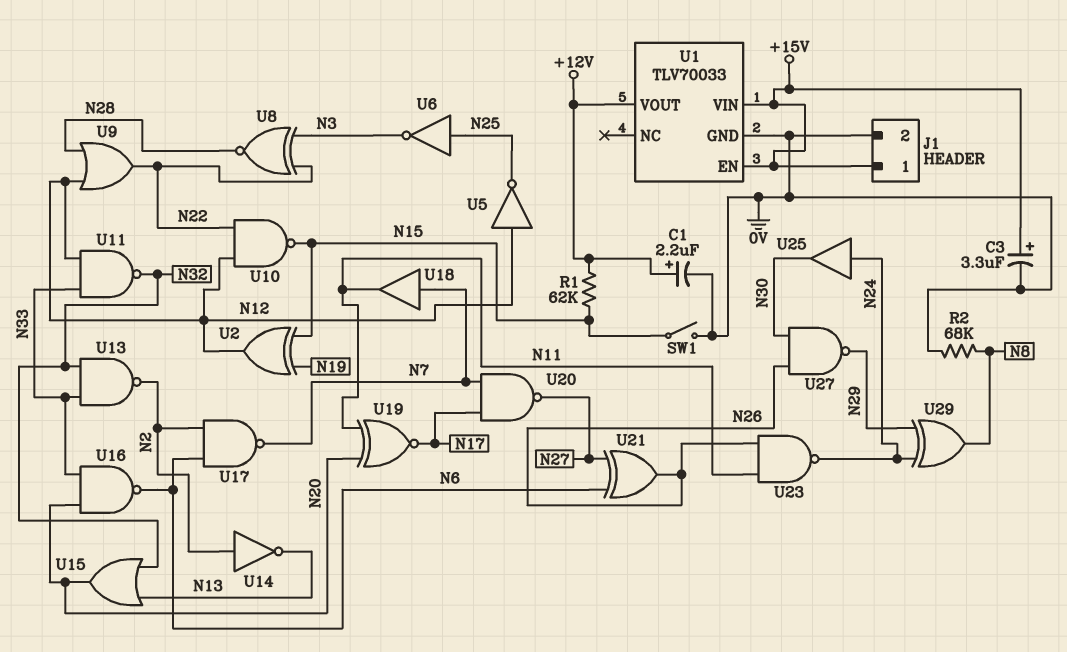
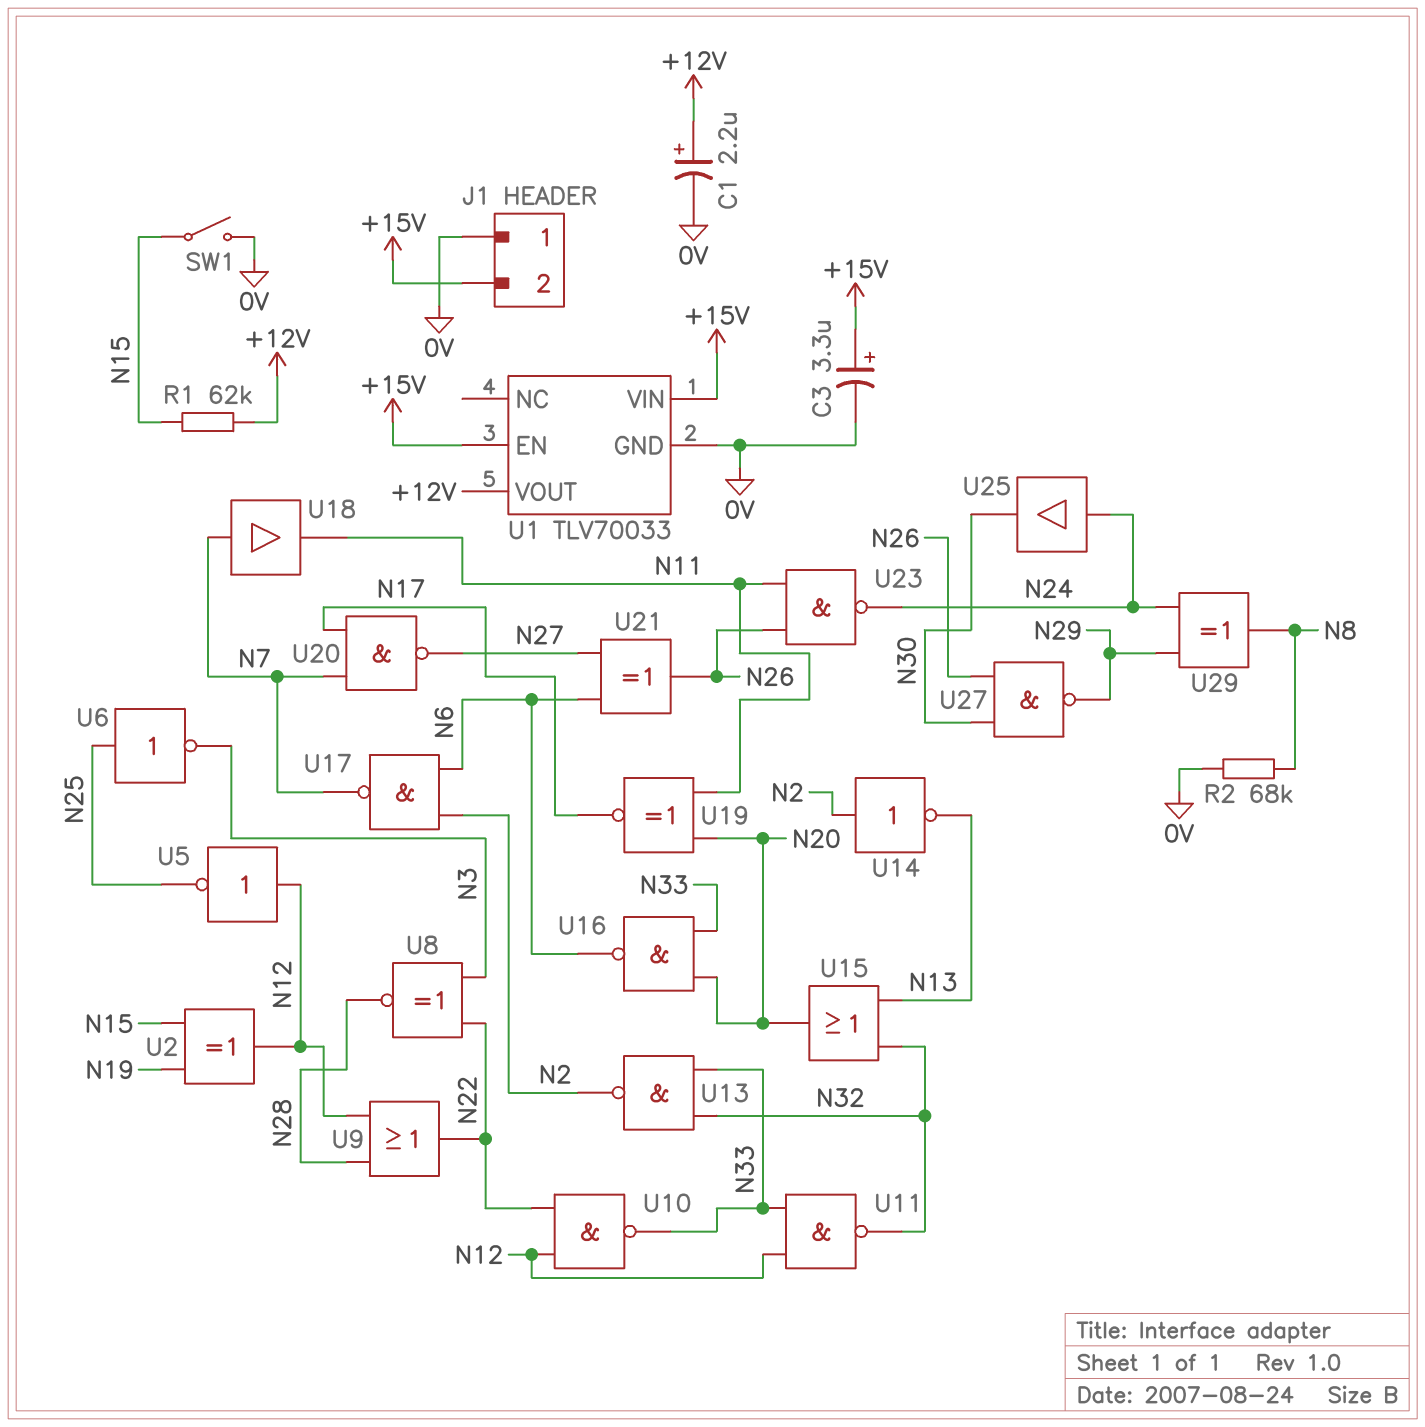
J1 pin 1: +15V -> 0V
J1 pin 2: 0V -> +15V
U10: NAND (in N12, in N22, out N15) -> NAND (in N12, in N22, out N33)

